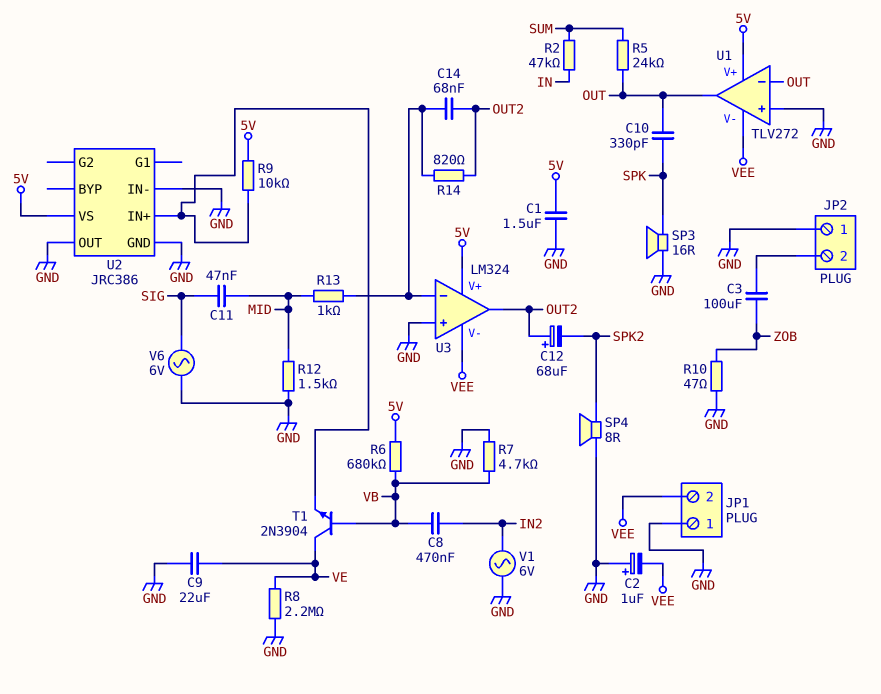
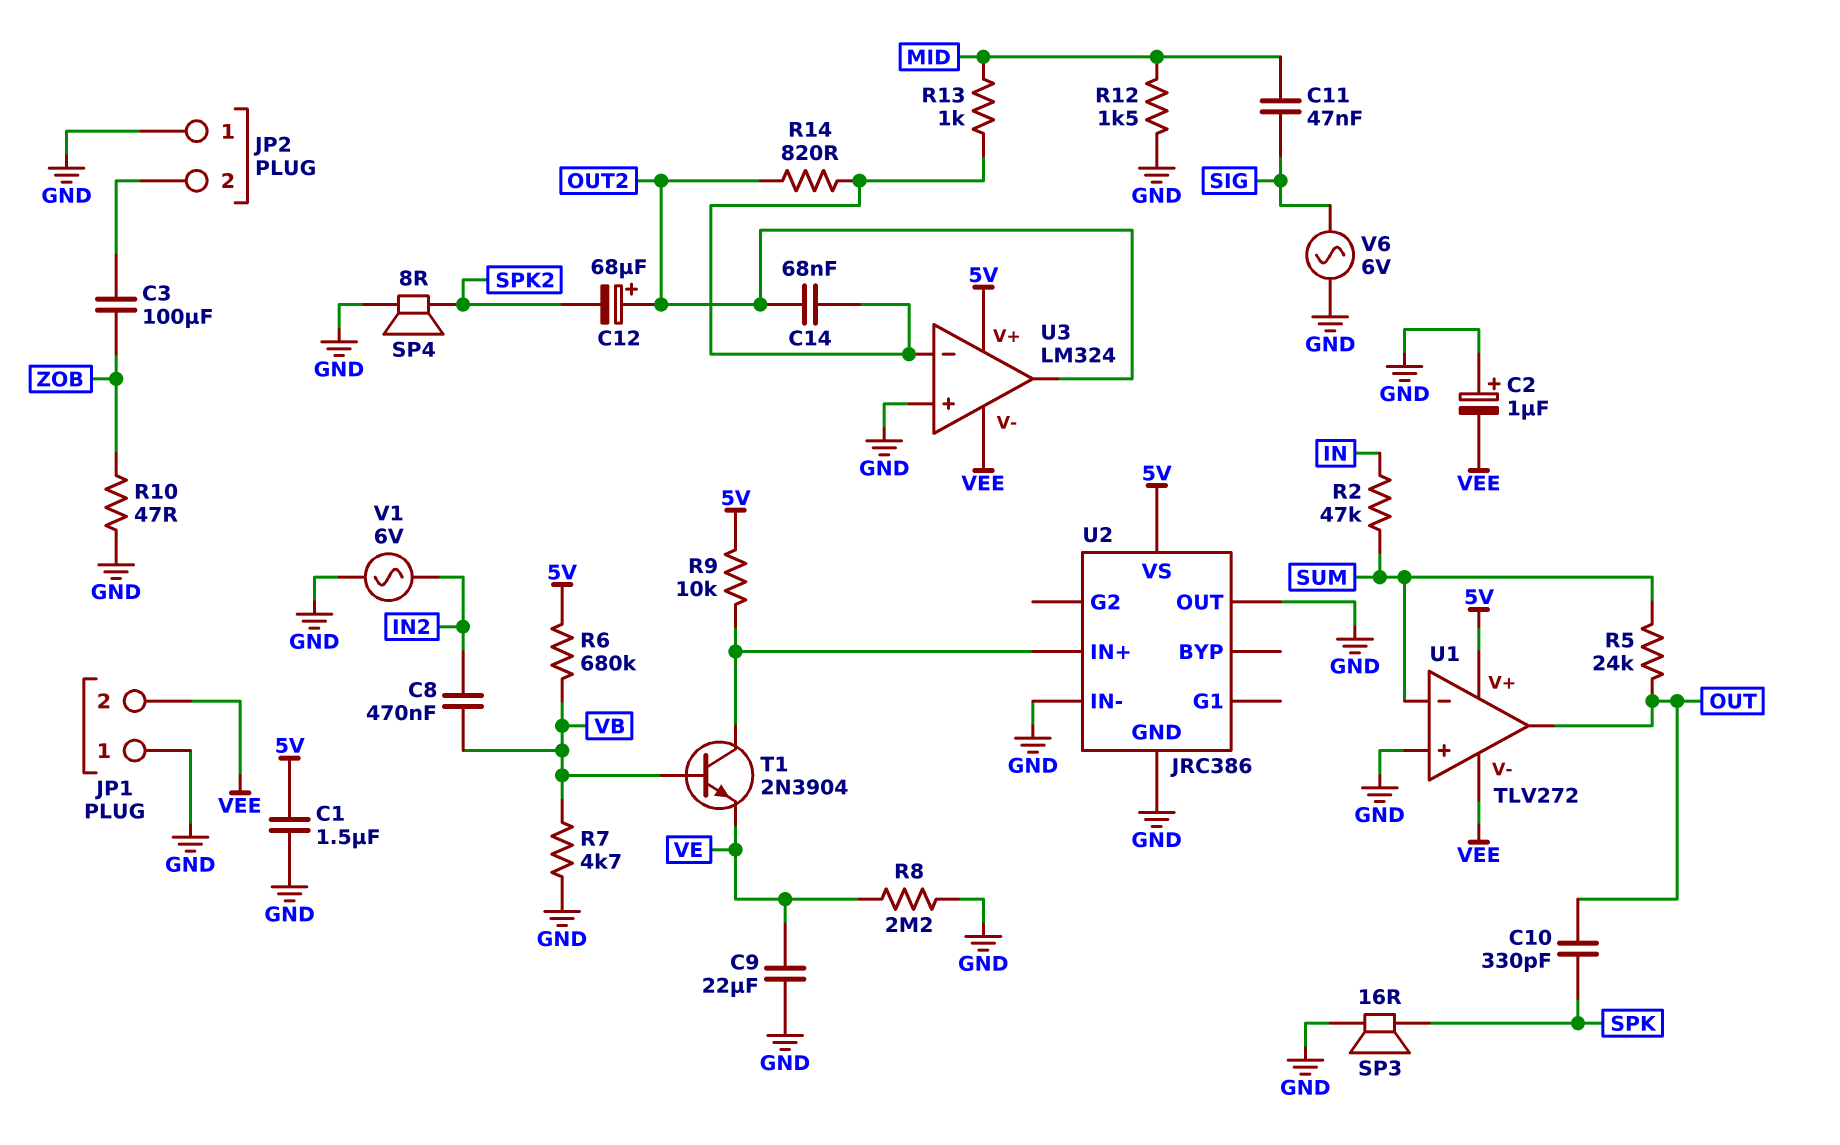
T1: NPN 2N3904 (B VB, C VE, E U2/IN+) -> NPN 2N3904 (B VB, C U2/IN+, E VE)
U1 pin in-: OUT -> SUM

